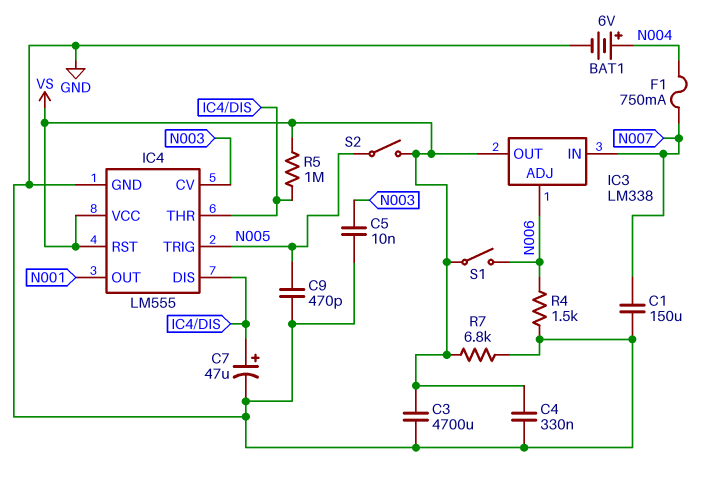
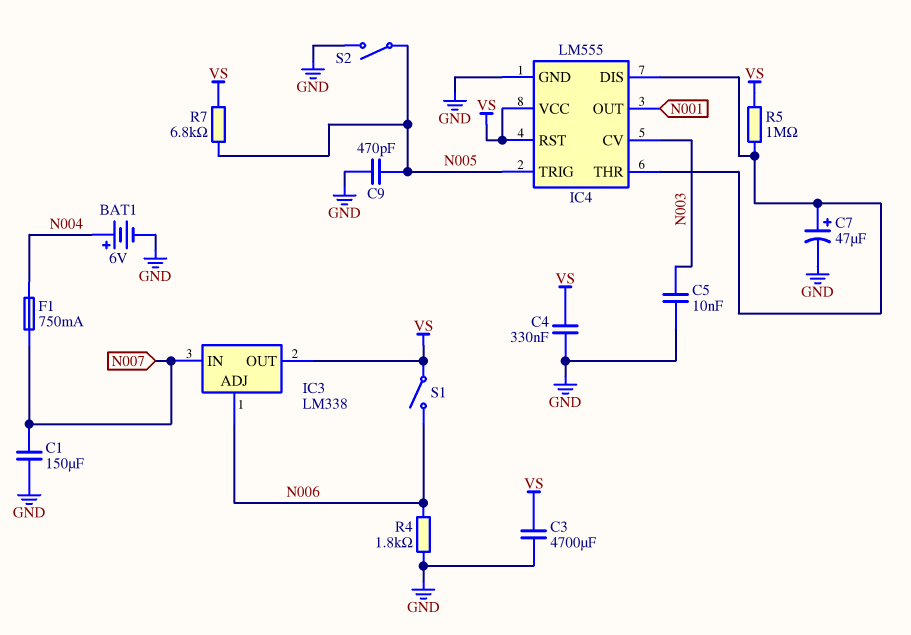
R4: 1.5k (GND, N006) -> 1.8k (GND, N006)
R7: 6.8k (GND, VS) -> 6.8k (N005, VS)
S2: switch (N005, VS) -> switch (GND, N005)

